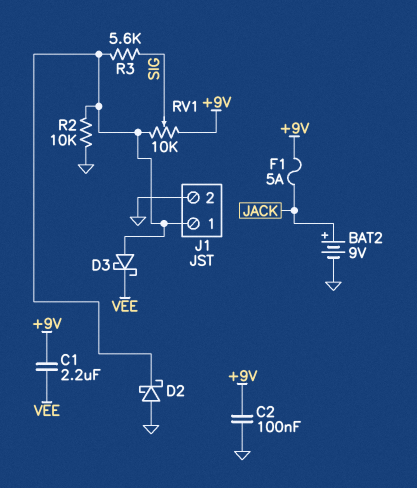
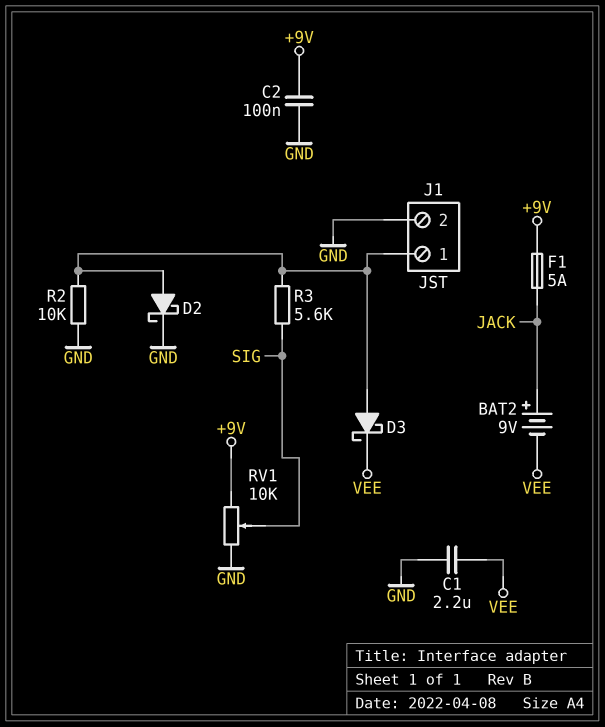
BAT2: 9V (plus JACK, minus GND) -> 9V (plus JACK, minus VEE)
C1: 2.2uF (+9V, VEE) -> 2.2uF (GND, VEE)
D2: schottky (A GND, K J1/1) -> schottky (A J1/1, K GND)
RV1: 10k (+9V, J1/1, wiper SIG) -> 10k (+9V, GND, wiper SIG)

